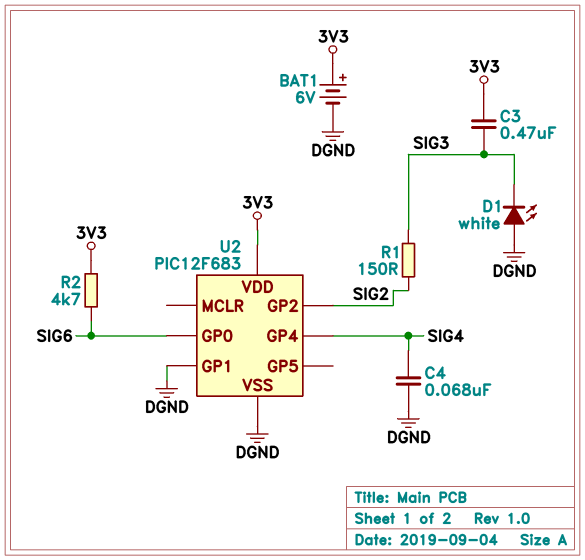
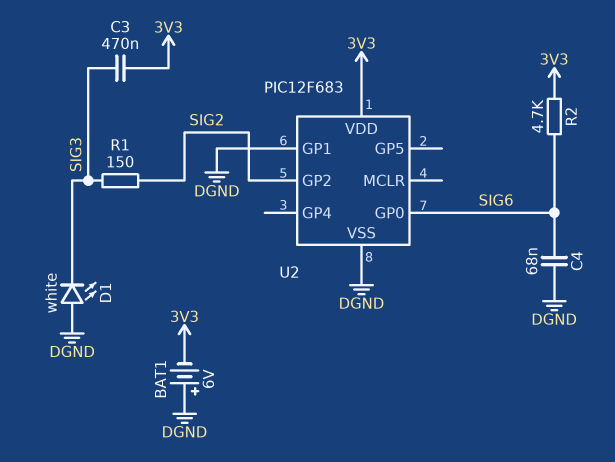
BAT1: 6V (plus 3V3, minus DGND) -> 6V (plus DGND, minus 3V3)
C4: 68nF (DGND, SIG4) -> 68nF (DGND, SIG6)
U2 pin GP4: SIG4 -> none

